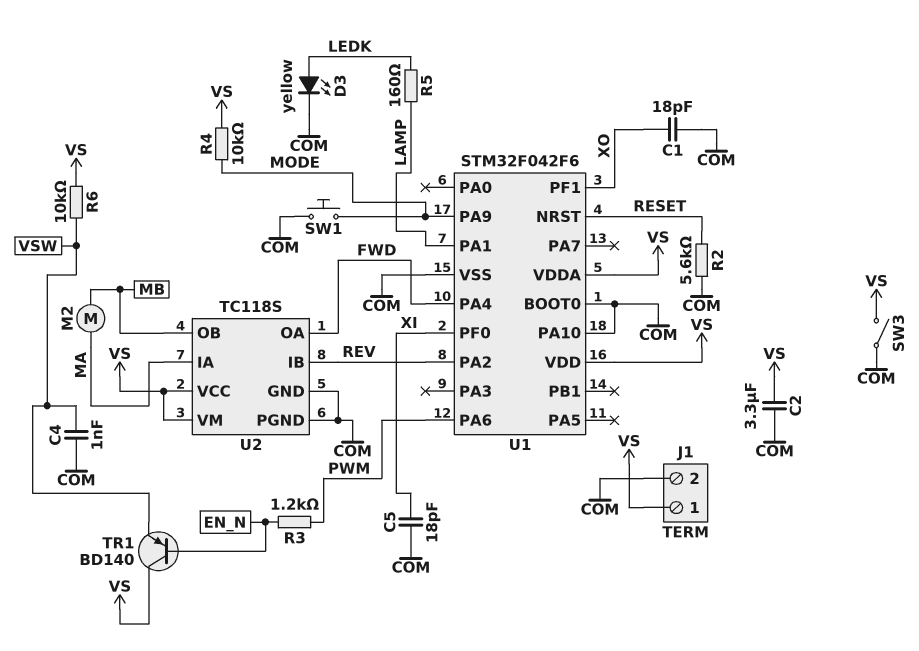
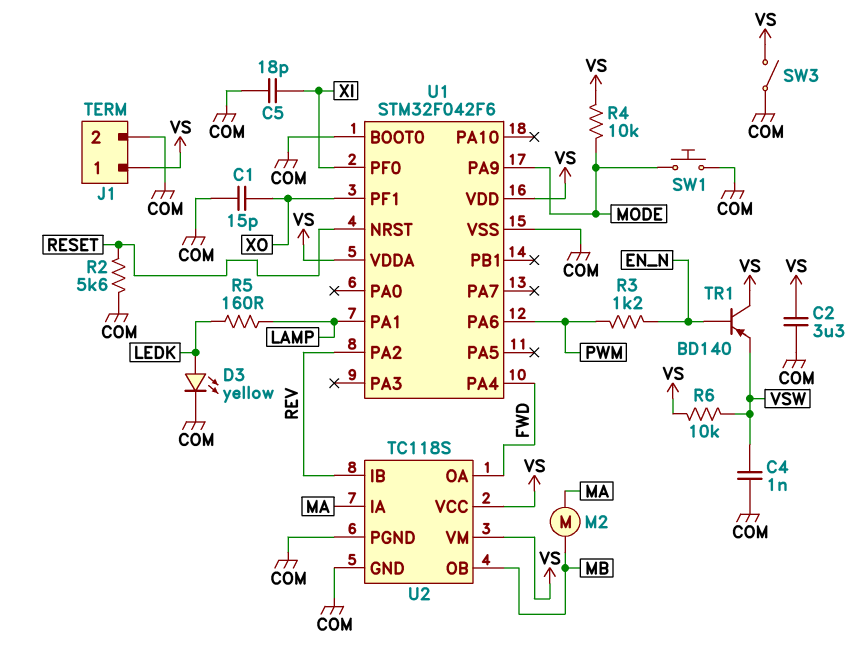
C1: 18pF (COM, XO) -> 15pF (COM, XO)
U1 pin PA10: COM -> none

